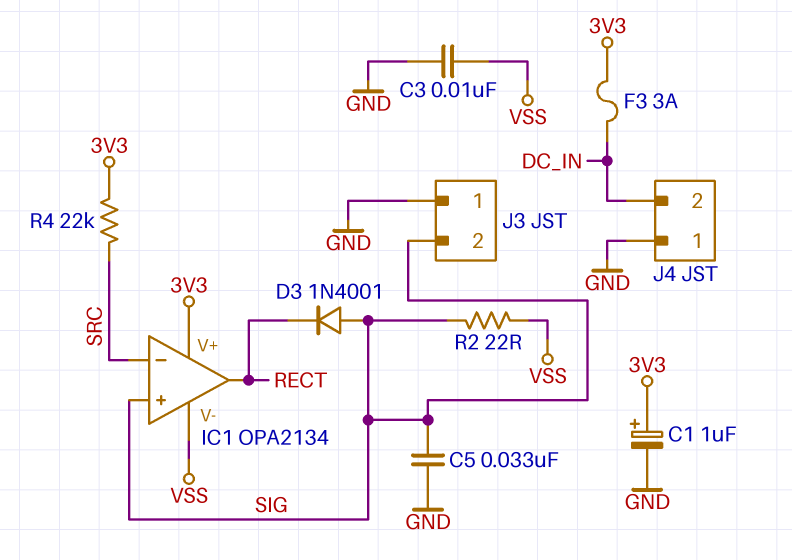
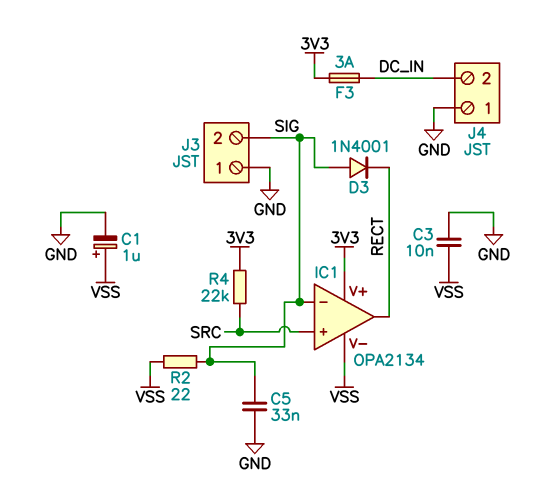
C1: 1uF (plus 3V3, minus GND) -> 1uF (plus VSS, minus GND)
IC1 pin in+: SIG -> SRC
IC1 pin in-: SRC -> SIG

